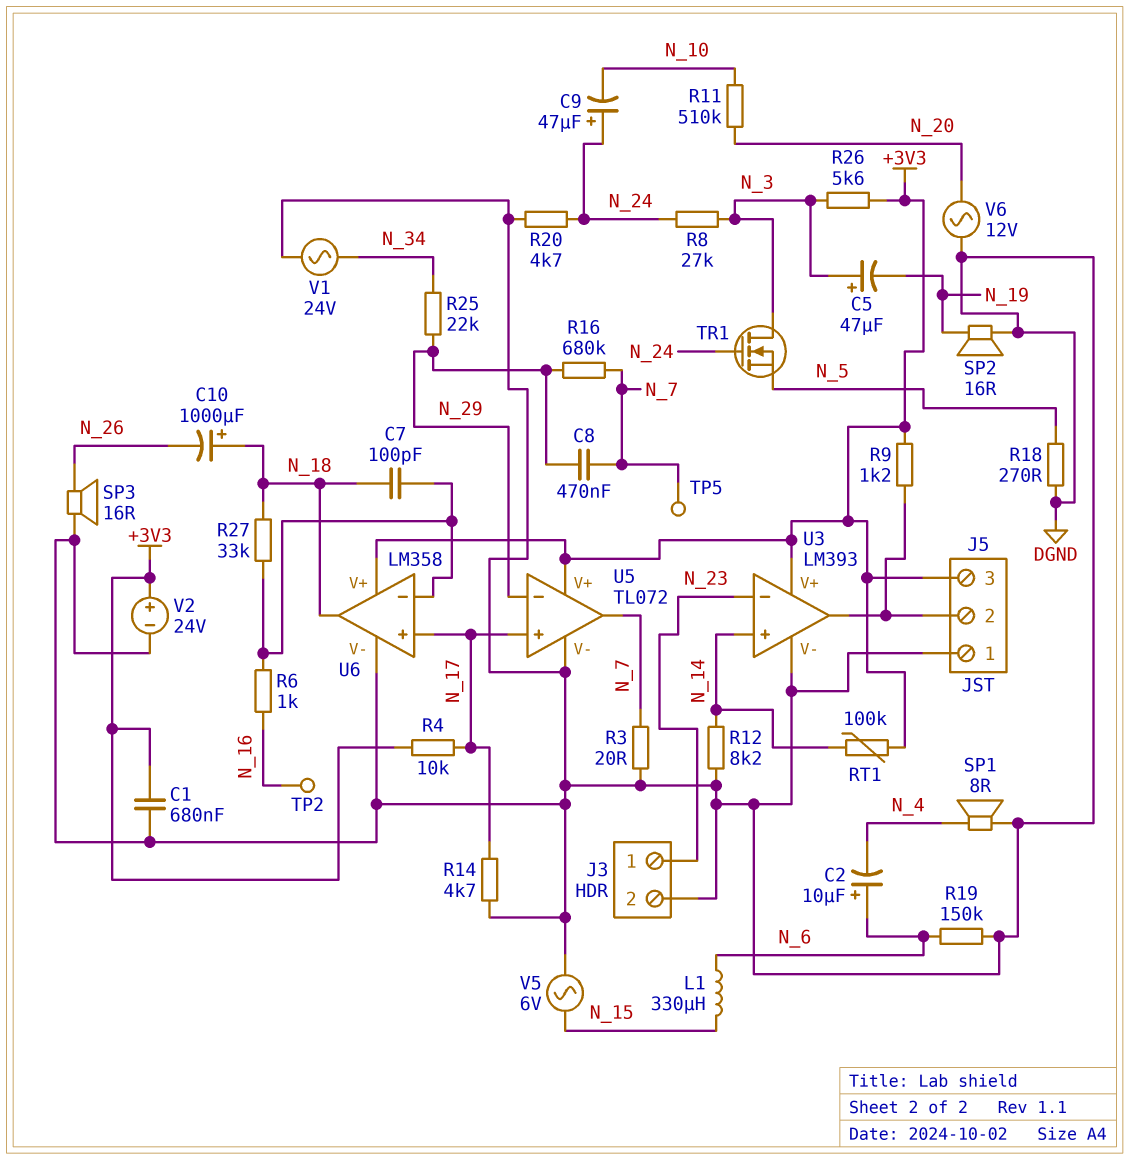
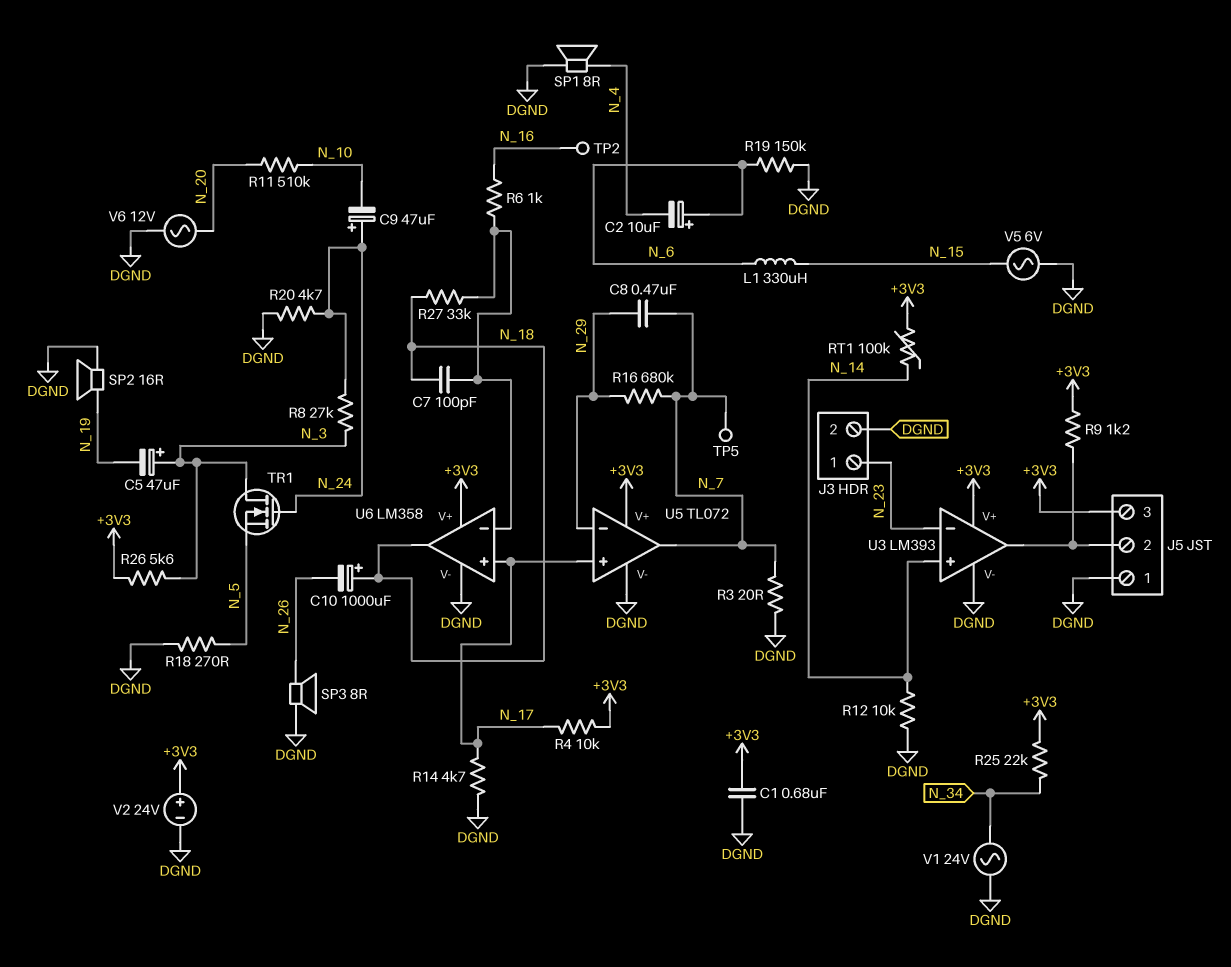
R12: 8.2k (DGND, N_14) -> 10k (DGND, N_14)
R25: 22k (N_29, N_34) -> 22k (+3V3, N_34)
SP3: speaker 16R (DGND, N_26) -> speaker 8R (DGND, N_26)

